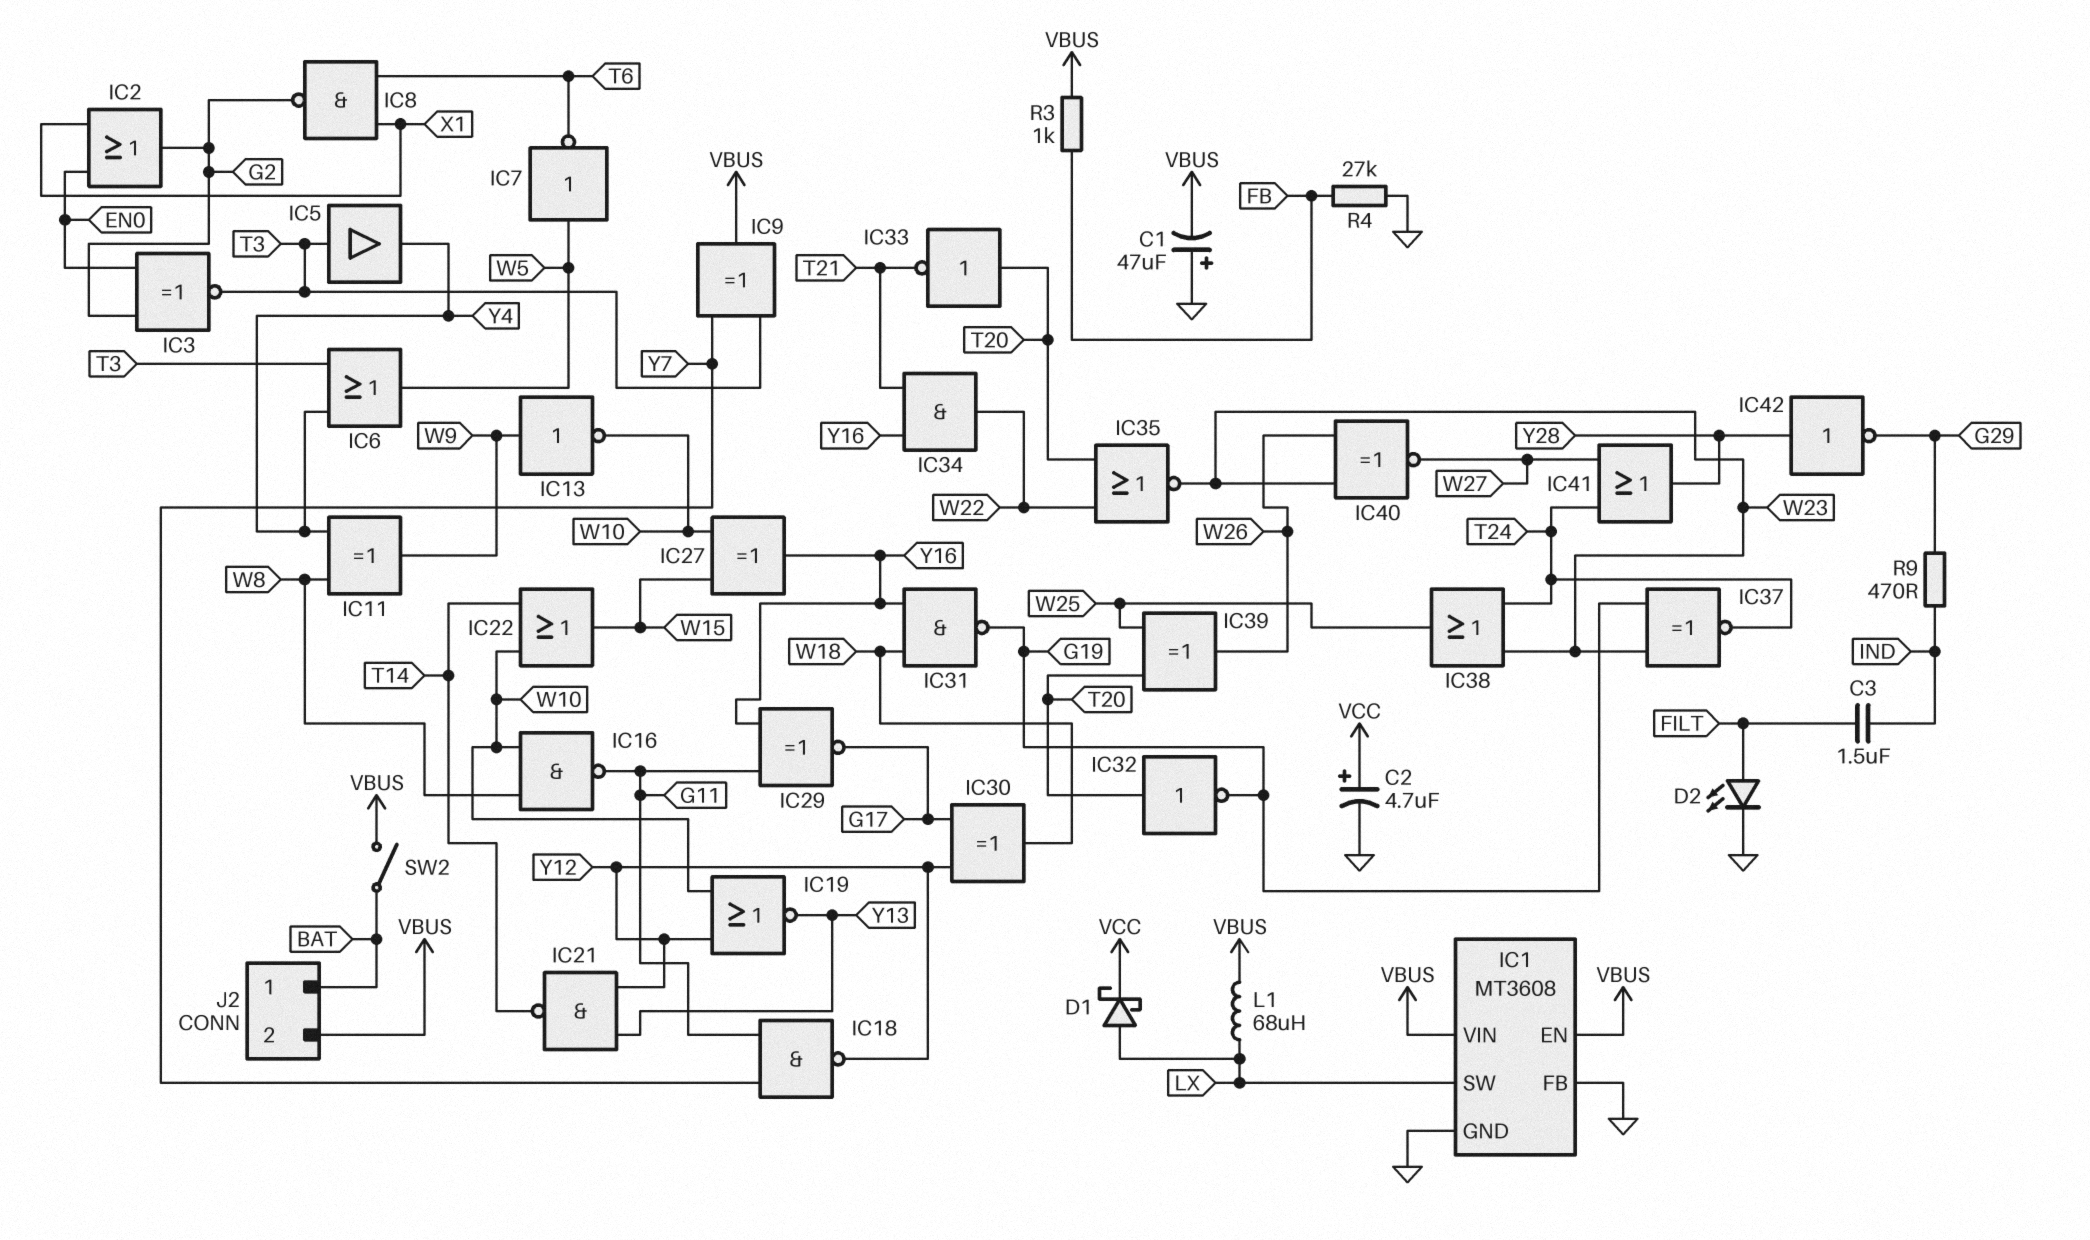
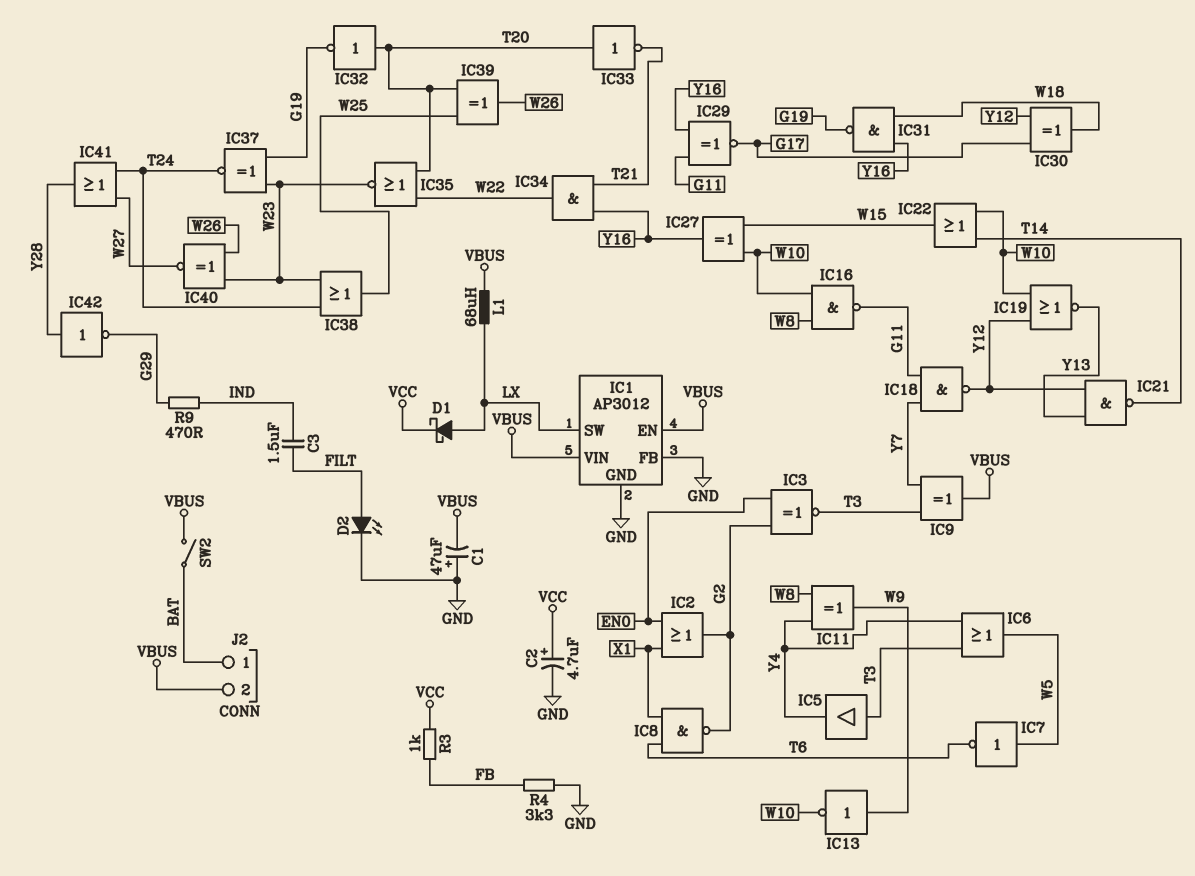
IC1: MT3608 -> AP3012
R3: 1k (FB, VBUS) -> 1k (FB, VCC)
R4: 27k (FB, GND) -> 3.3k (FB, GND)

